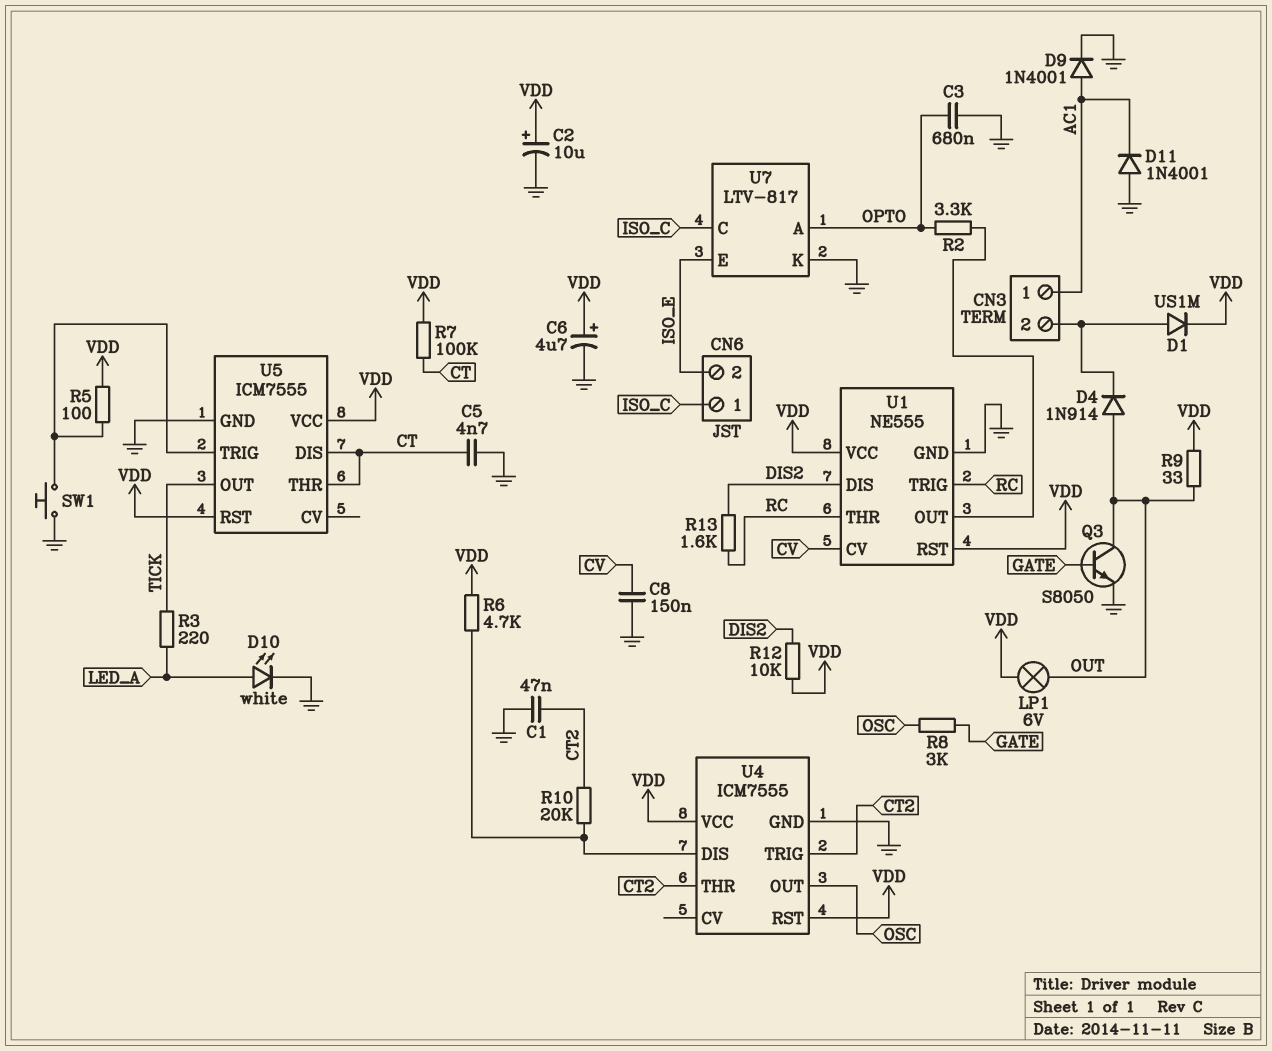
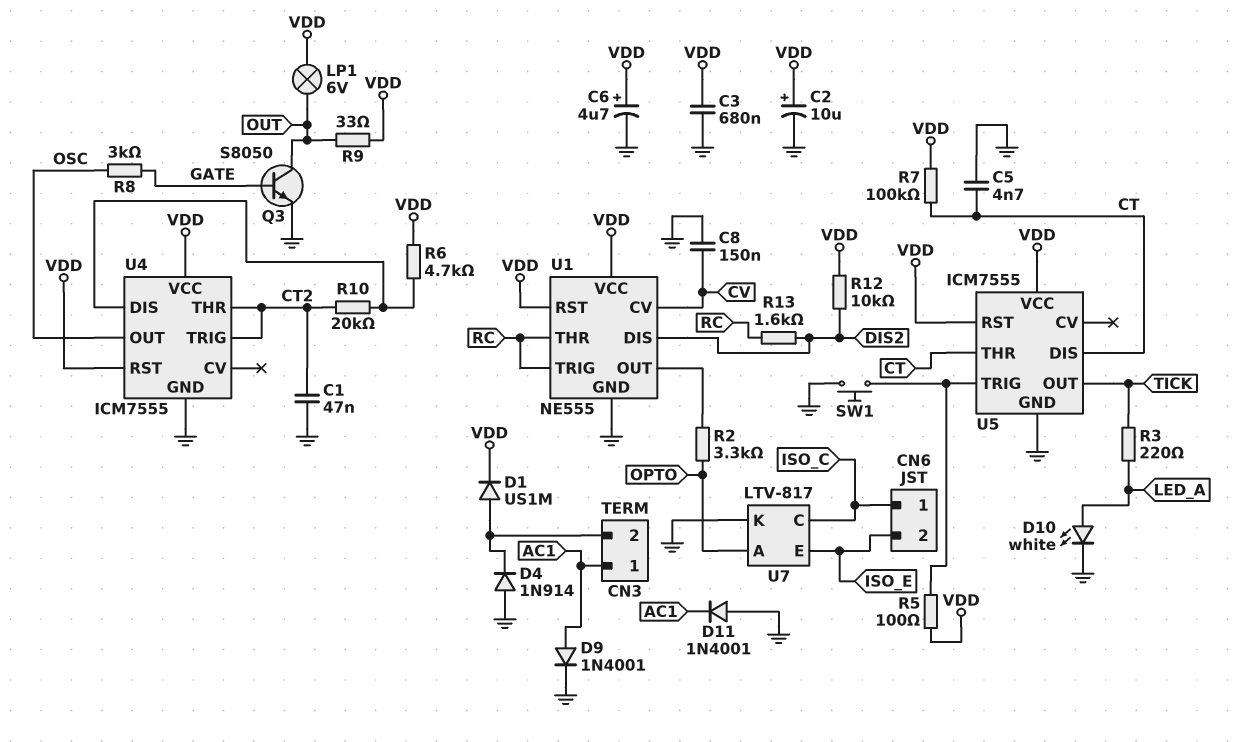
C3: 680nF (GND, OPTO) -> 680nF (GND, VDD)
D4: diode 1N914 (A OUT, K CN3/2) -> diode 1N914 (A GND, K CN3/2)

